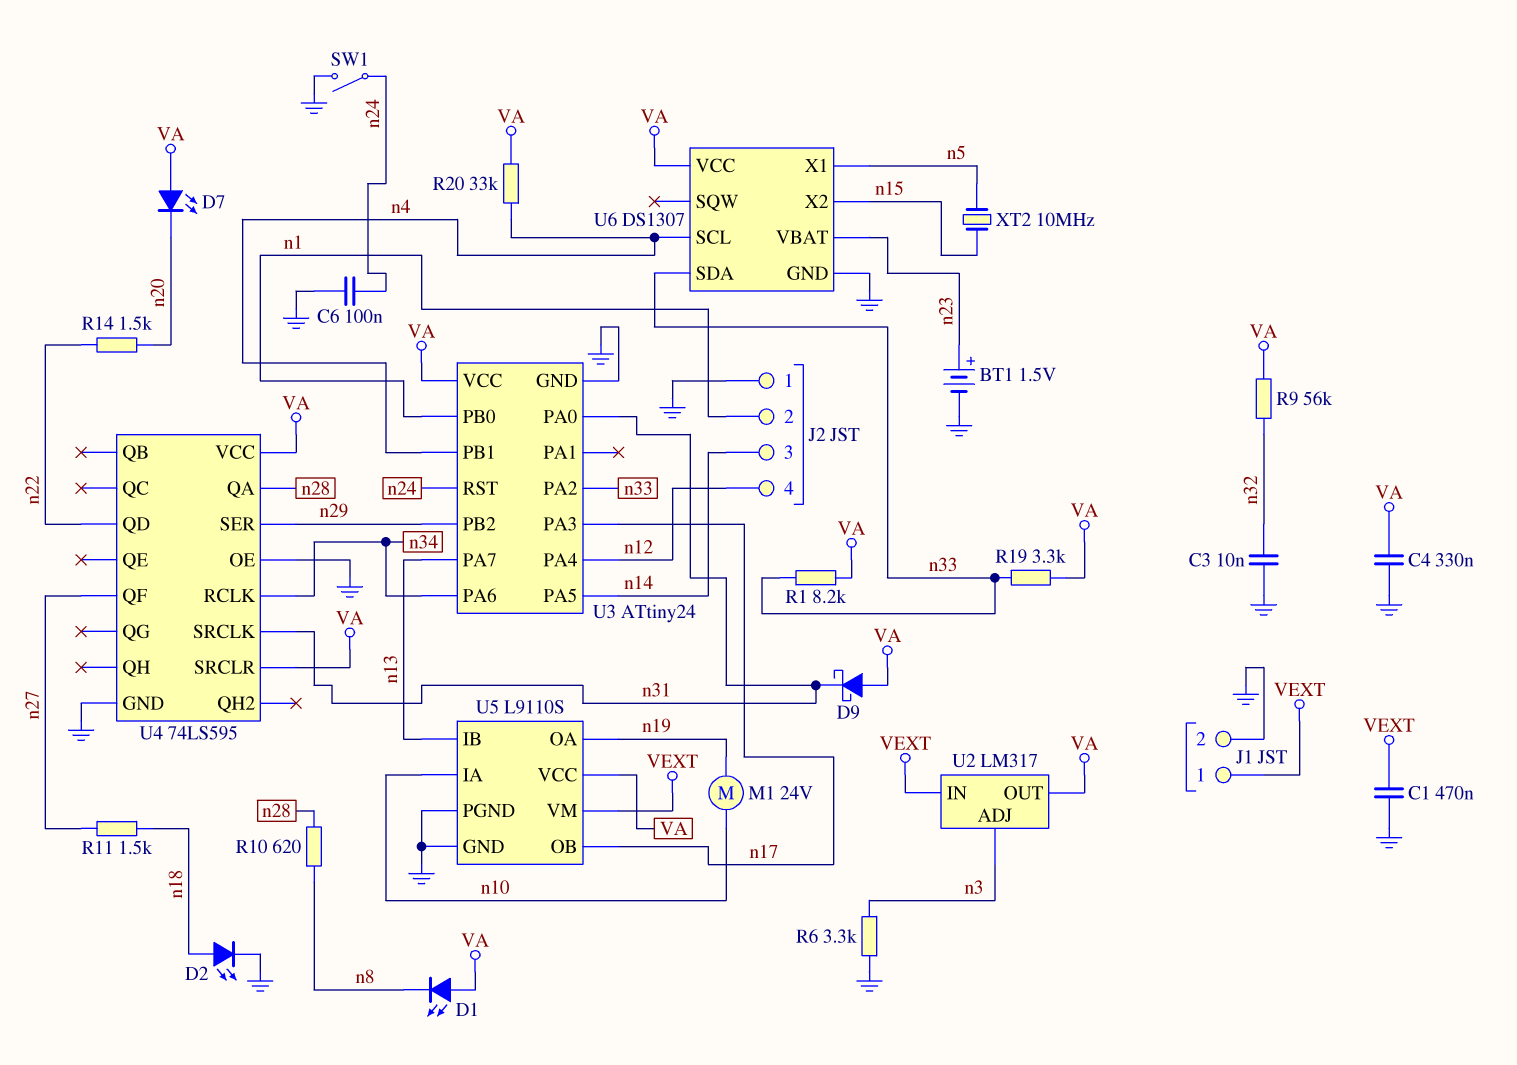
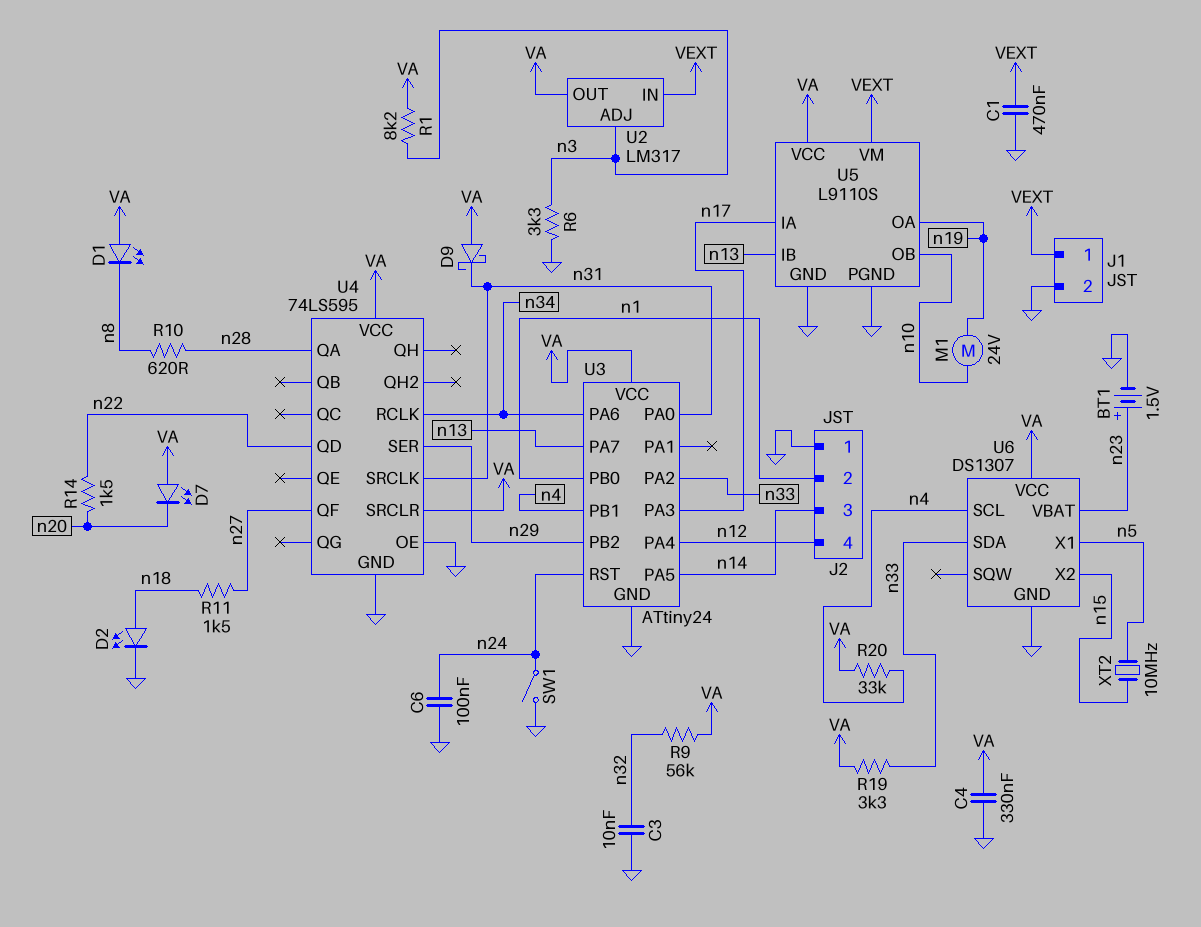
R1: 8.2k (VA, n33) -> 8.2k (VA, n3)
U5 pin IA: n10 -> n17
U5 pin OB: n17 -> n10

